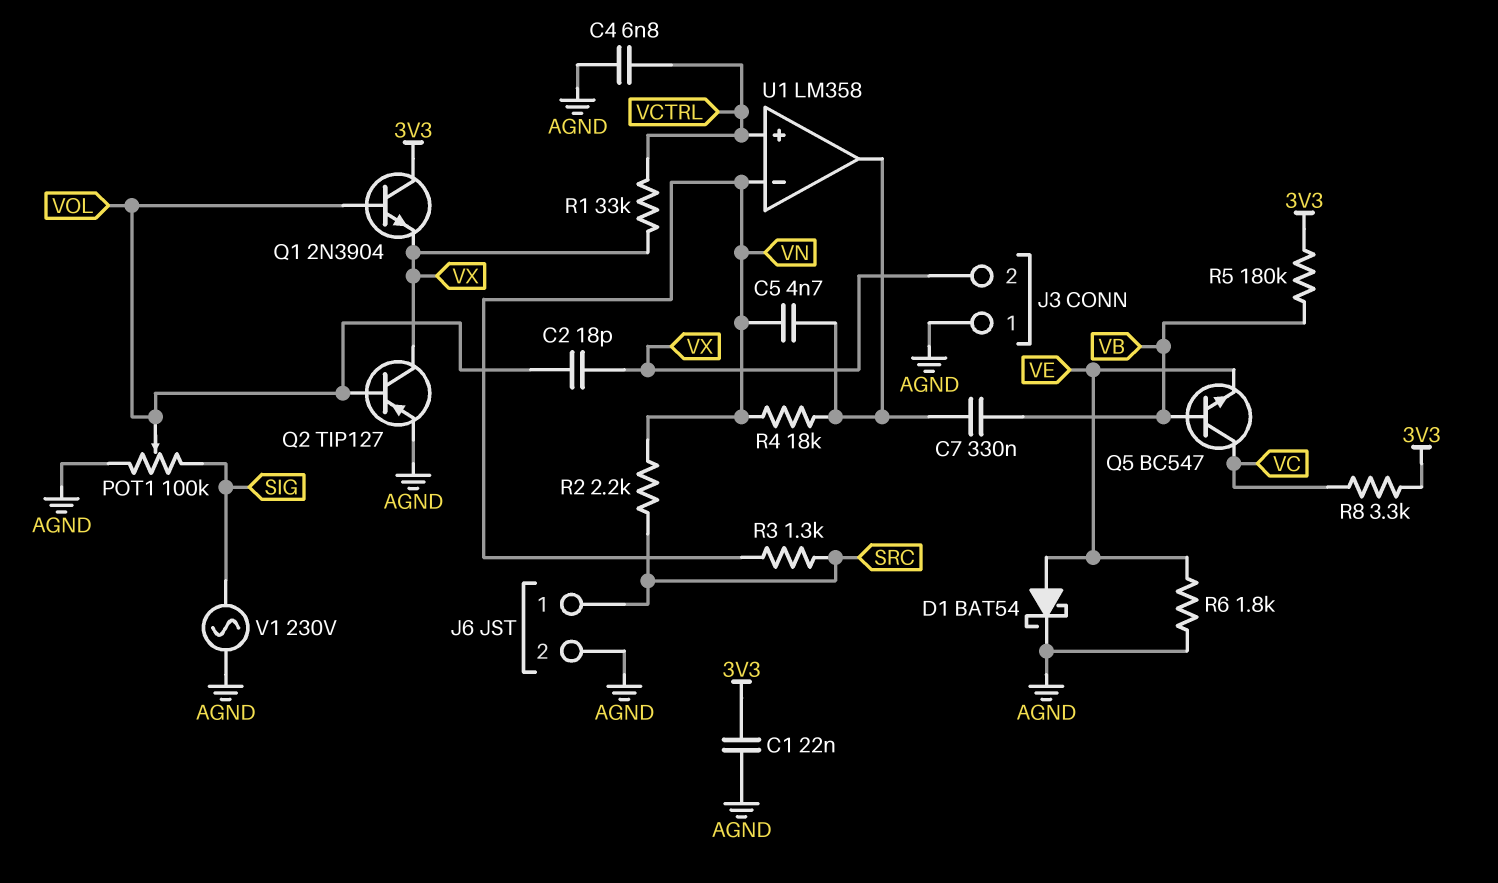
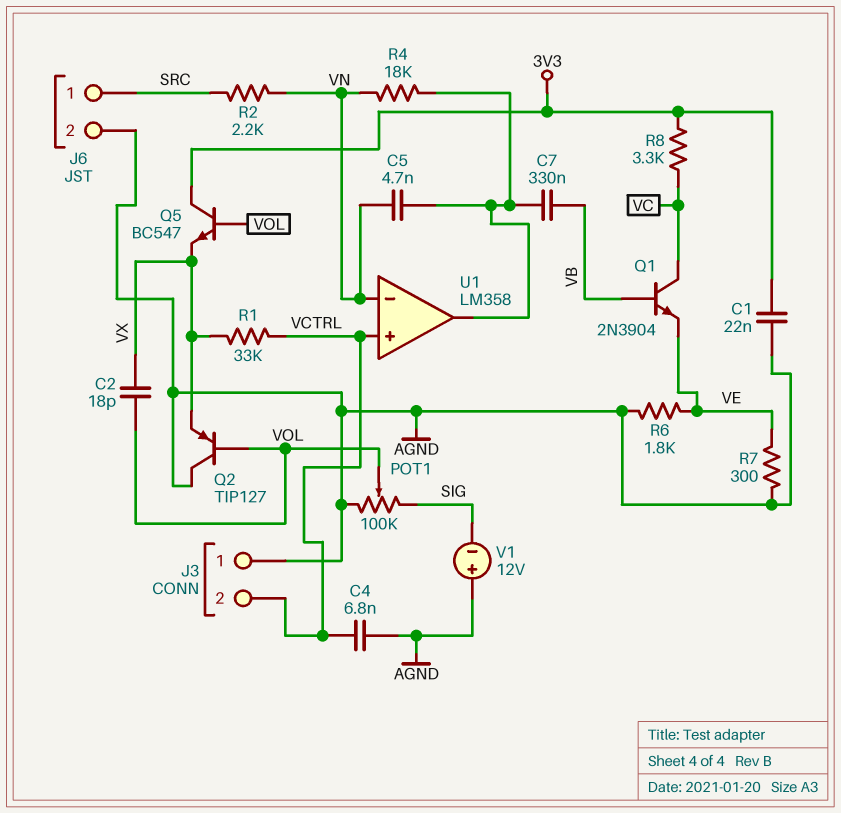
D1: schottky BAT54 (A VE, K AGND) -> none
J3 pin 2: VX -> VCTRL
Q1: NPN 2N3904 (B VOL, C 3V3, E VX) -> NPN 2N3904 (B VB, C VC, E VE)
Q2: PNP TIP127 (B VOL, C VX, E AGND) -> PNP TIP127 (B VOL, C AGND, E VX)
Q5: NPN BC547 (B VB, C VC, E VE) -> NPN BC547 (B VOL, C 3V3, E VX)
R3: 1.3k (SRC, VN) -> none
R5: 180k (3V3, VB) -> none
R7: none -> 300 (AGND, VE)
V1: AC 230V (AGND, SIG) -> 12V (plus AGND, minus SIG)

